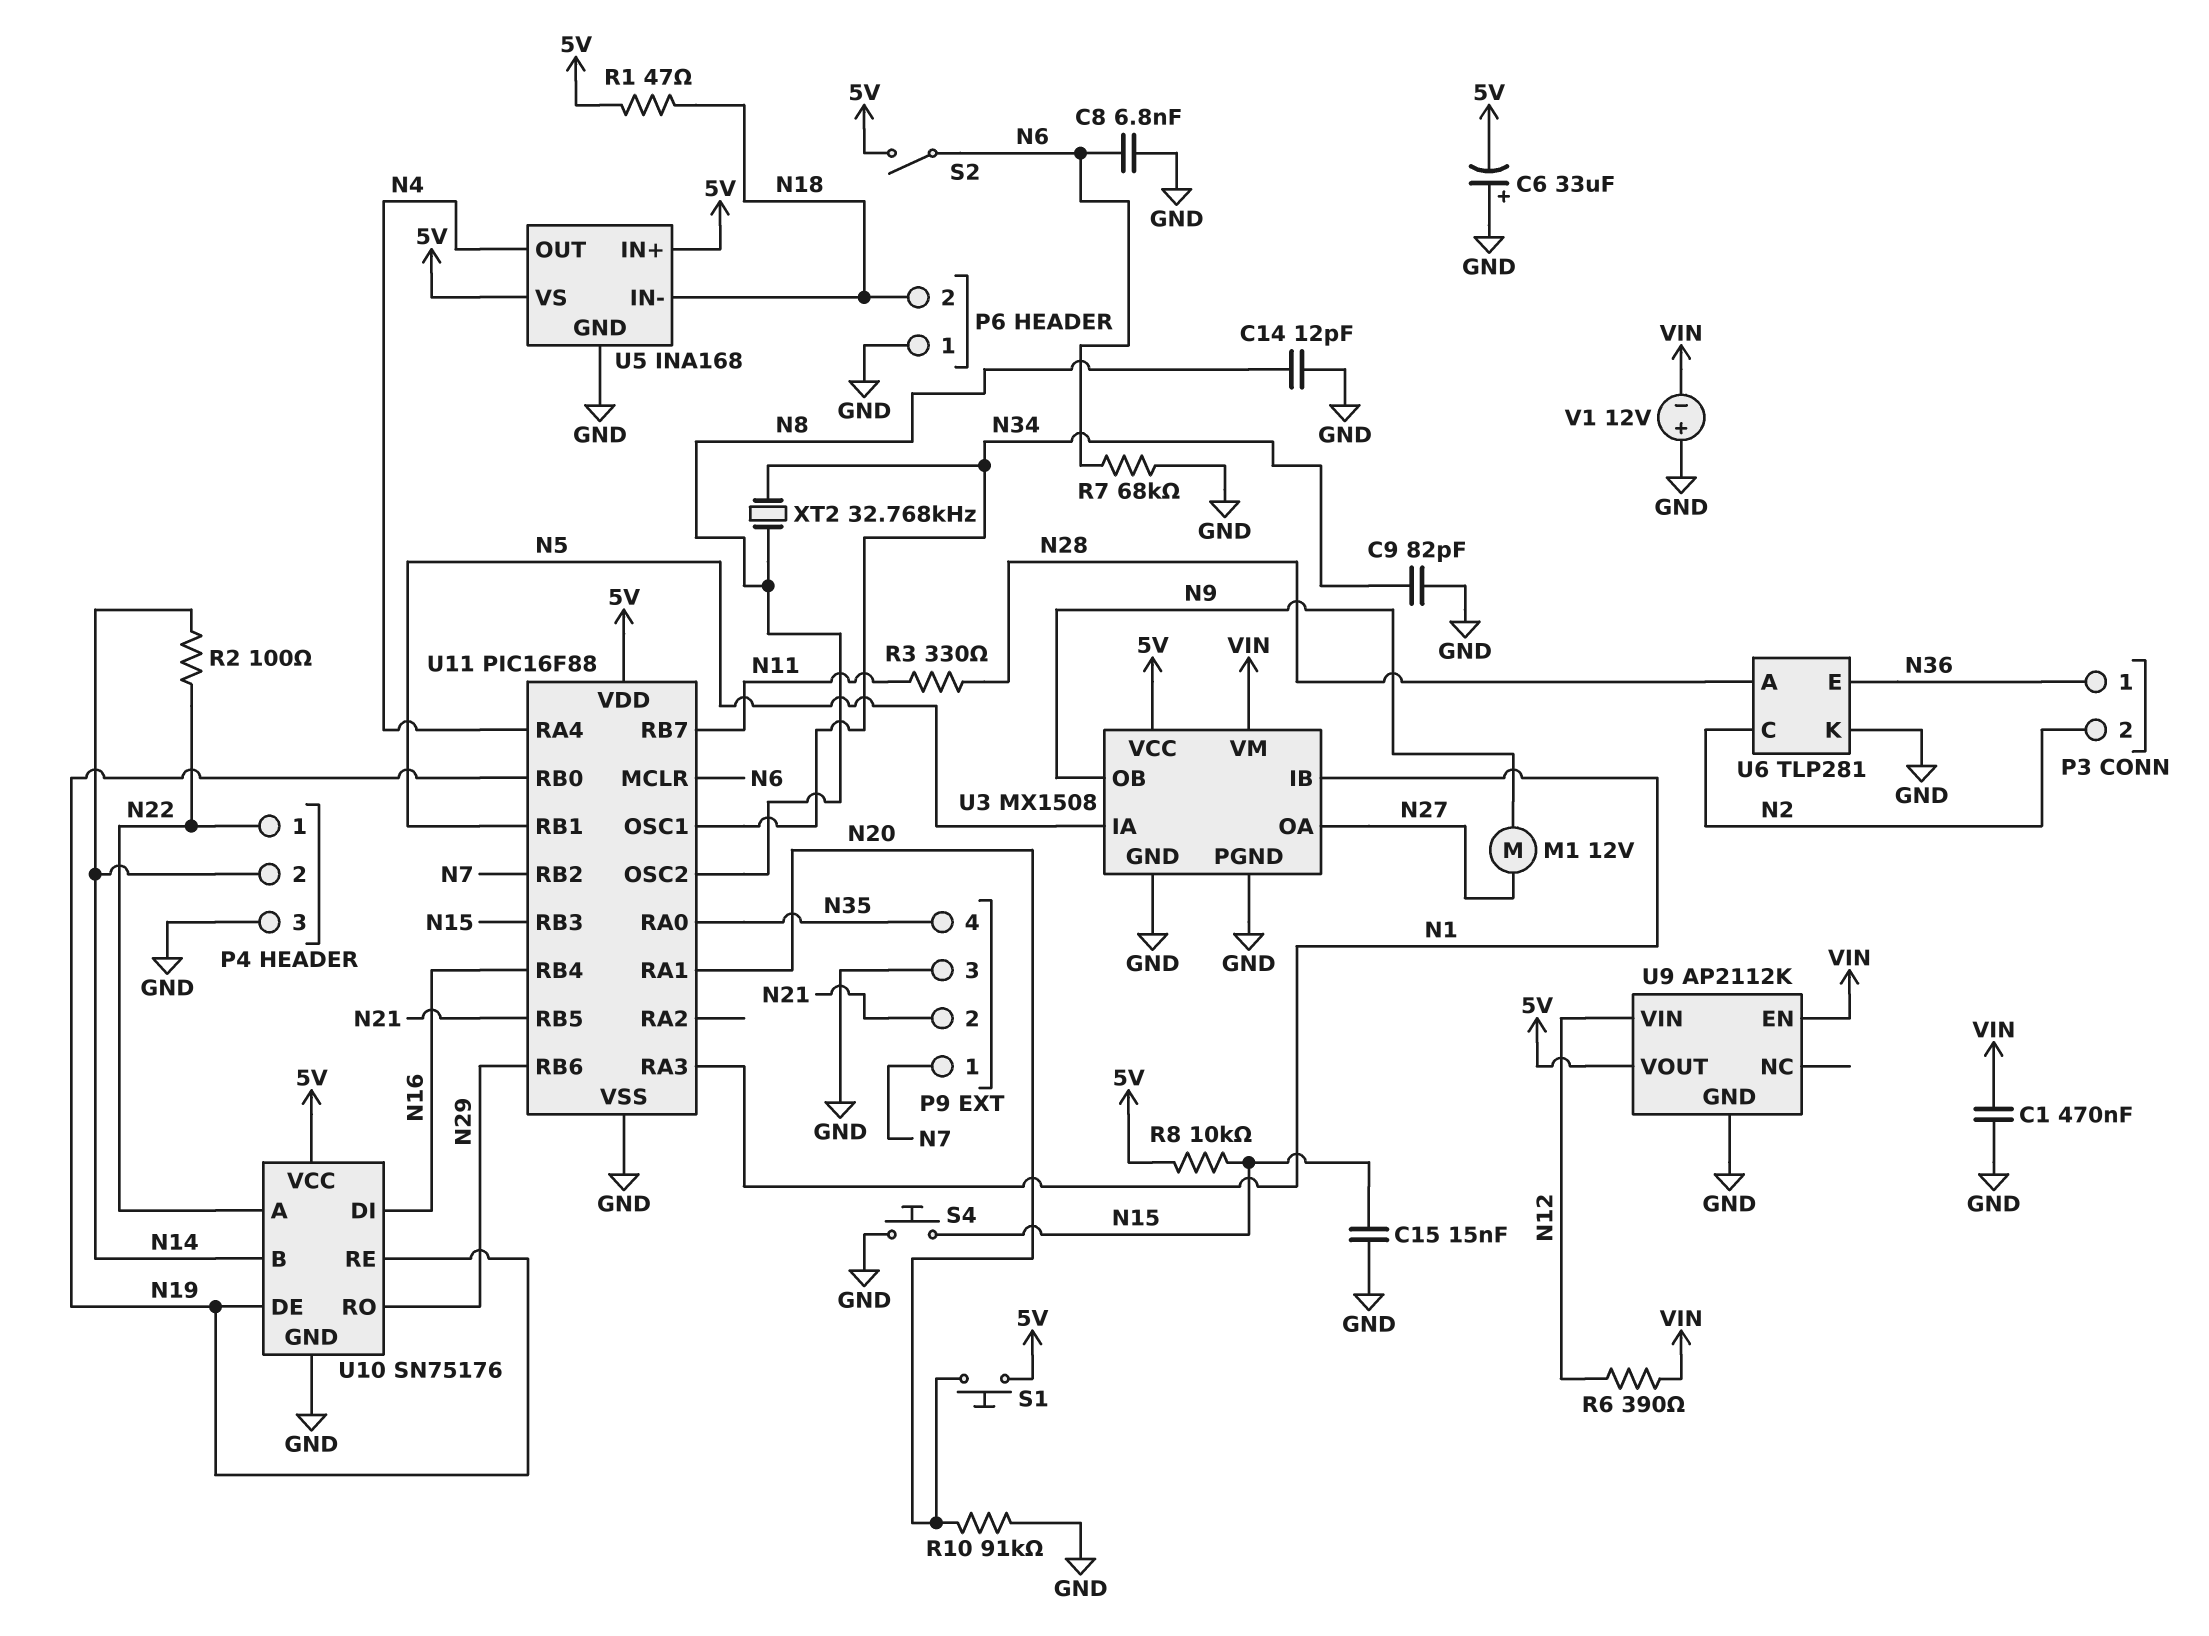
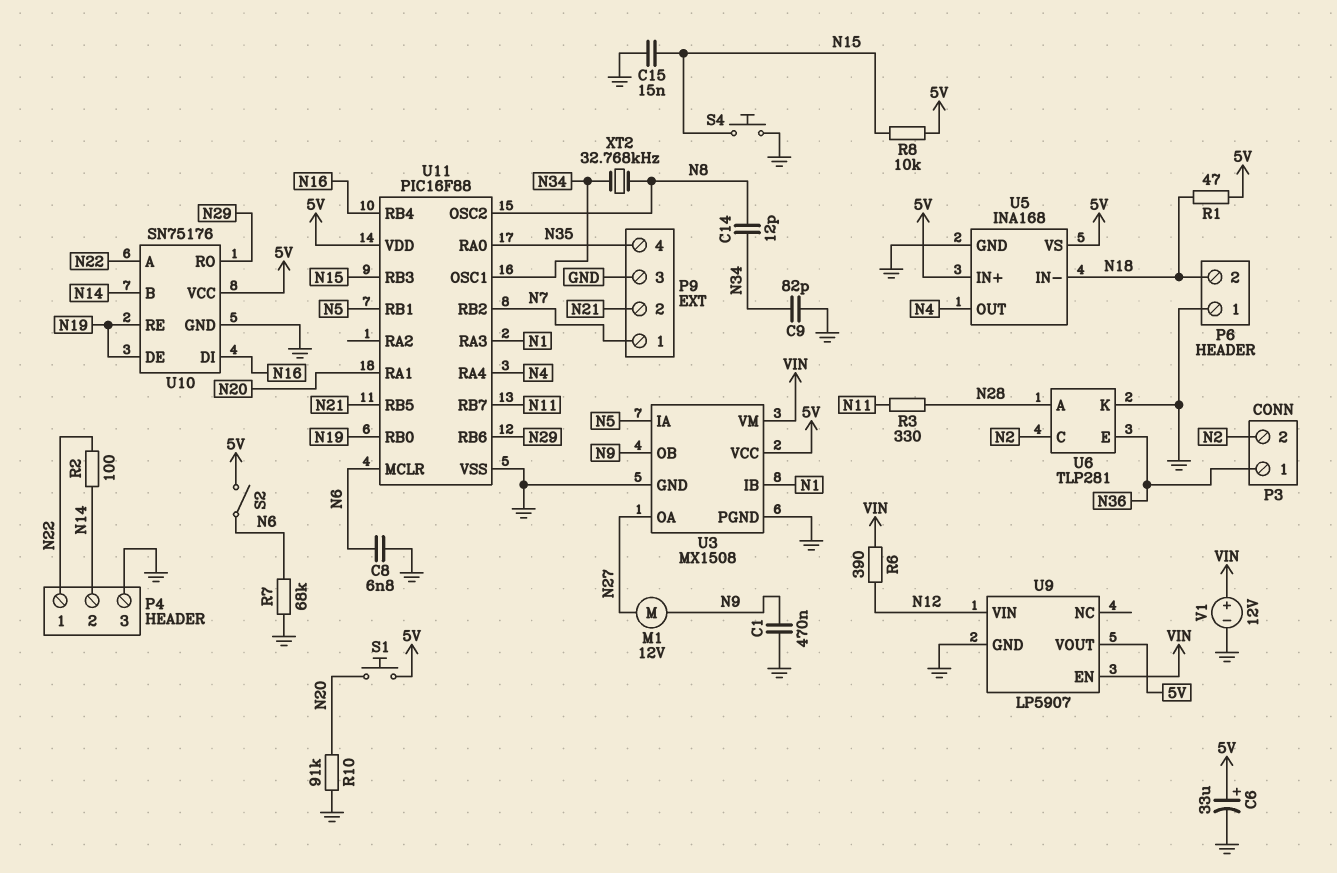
C1: 470nF (GND, VIN) -> 470nF (GND, N9)
C6: 33uF (plus GND, minus 5V) -> 33uF (plus 5V, minus GND)
C14: 12pF (GND, N8) -> 12pF (N8, N34)
U9: AP2112K -> LP5907
V1: 12V (plus GND, minus VIN) -> 12V (plus VIN, minus GND)

